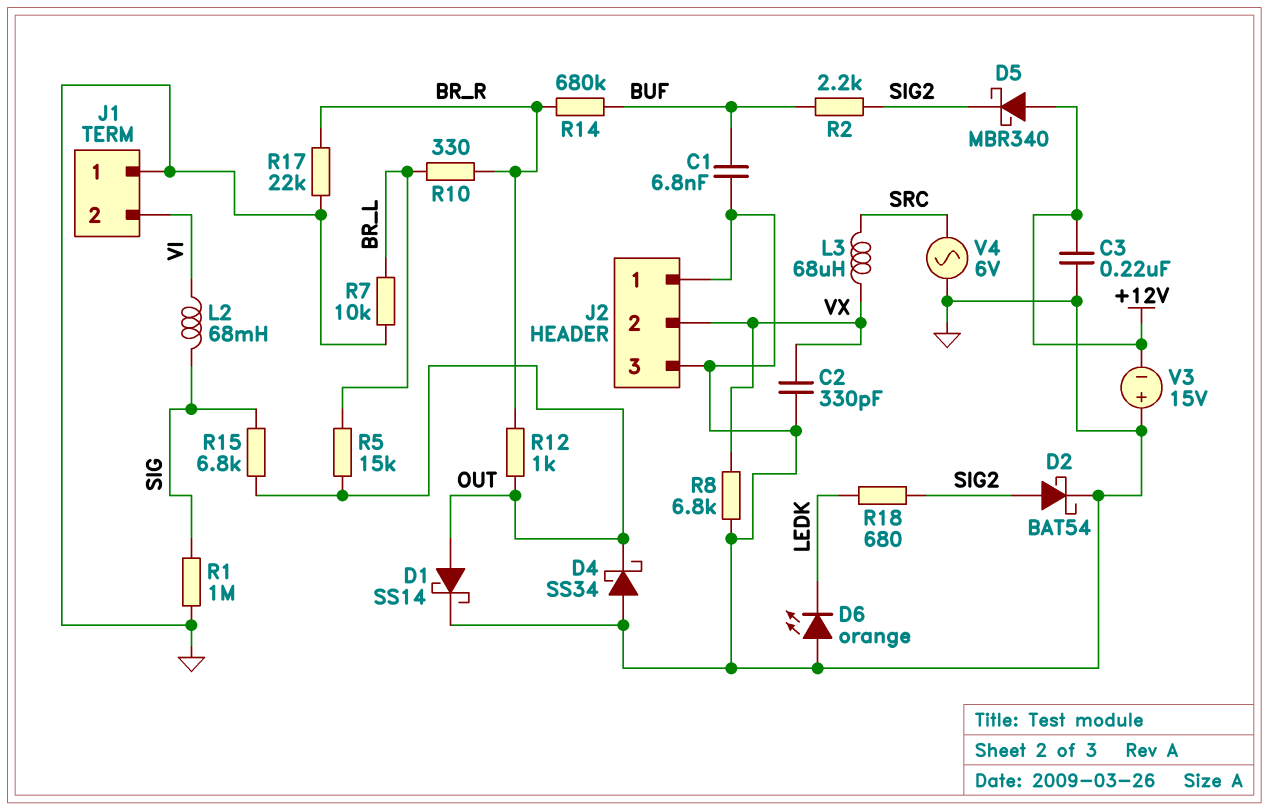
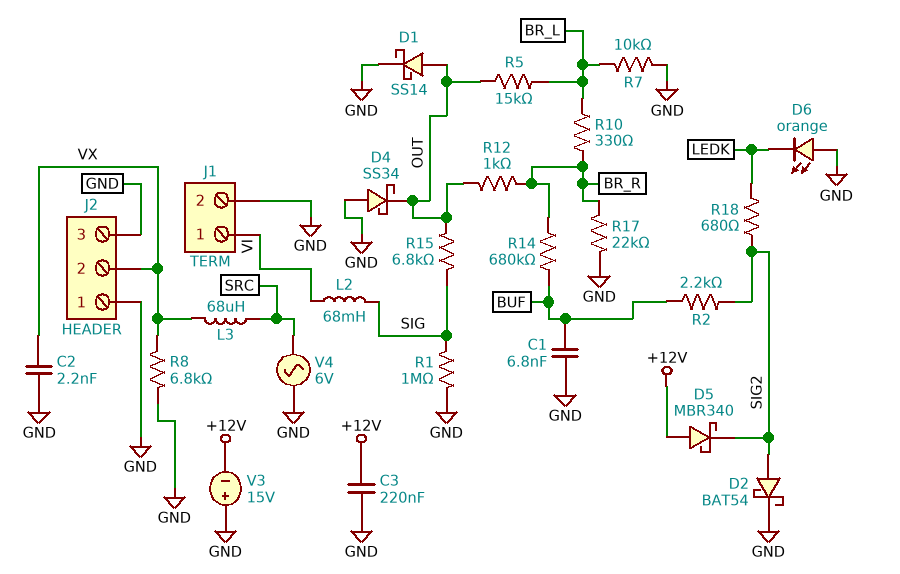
C2: 330pF (GND, VX) -> 2.2nF (GND, VX)
J1 pin 1: GND -> VI
J1 pin 2: VI -> GND

